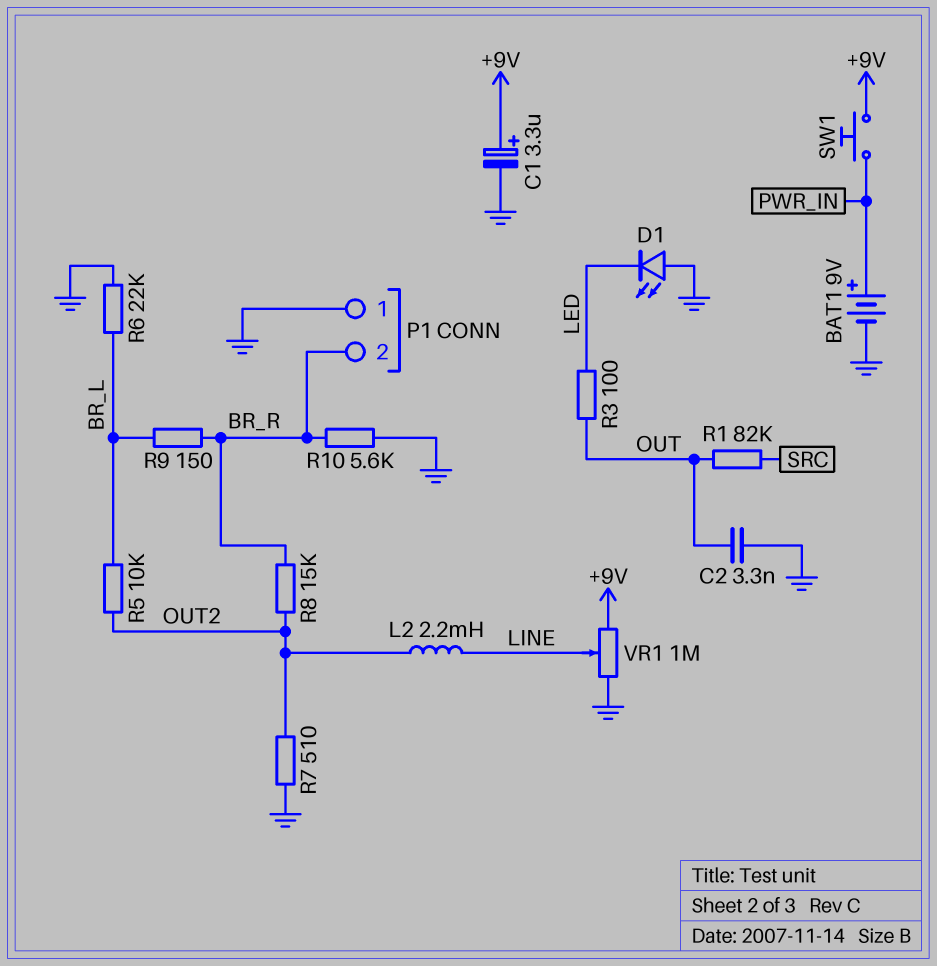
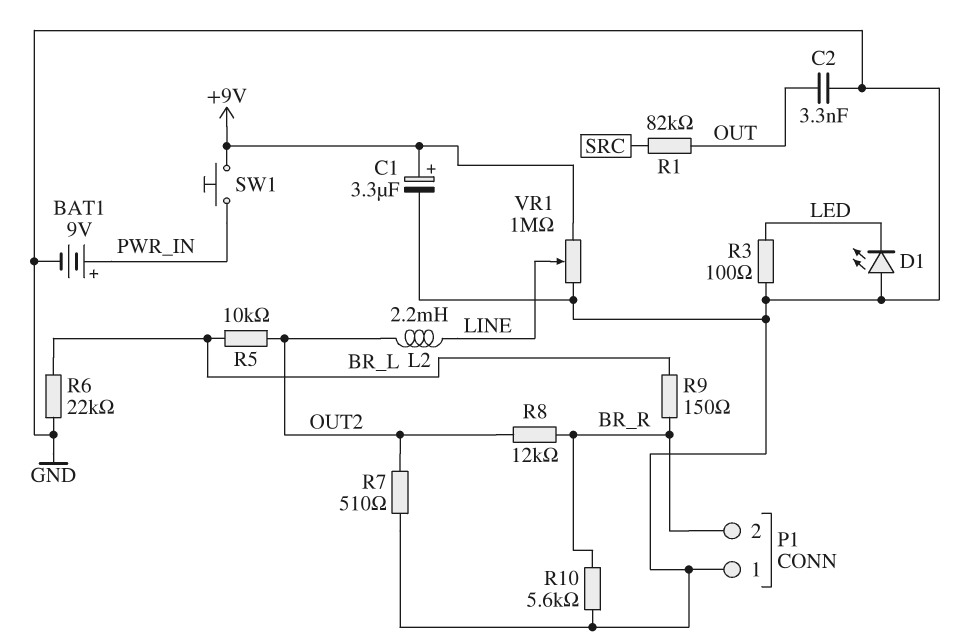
R3: 100 (LED, OUT) -> 100 (GND, LED)
R8: 15k (BR_R, OUT2) -> 12k (BR_R, OUT2)

